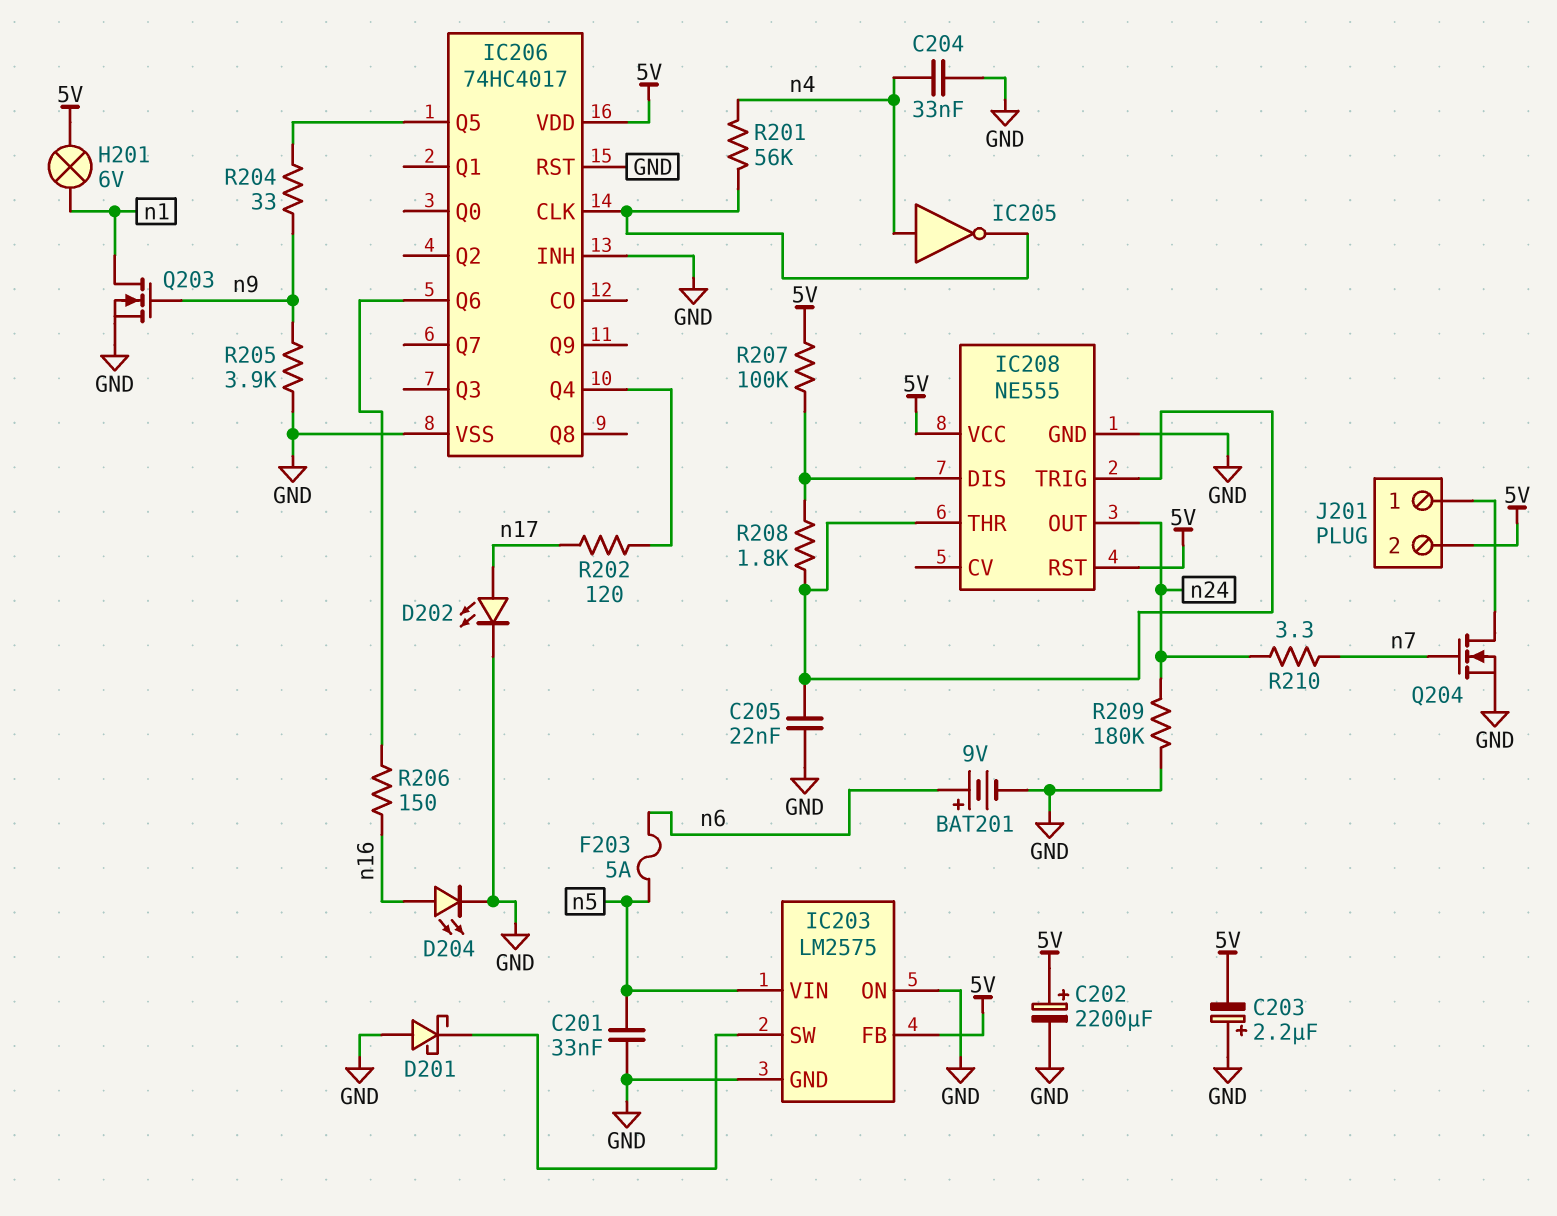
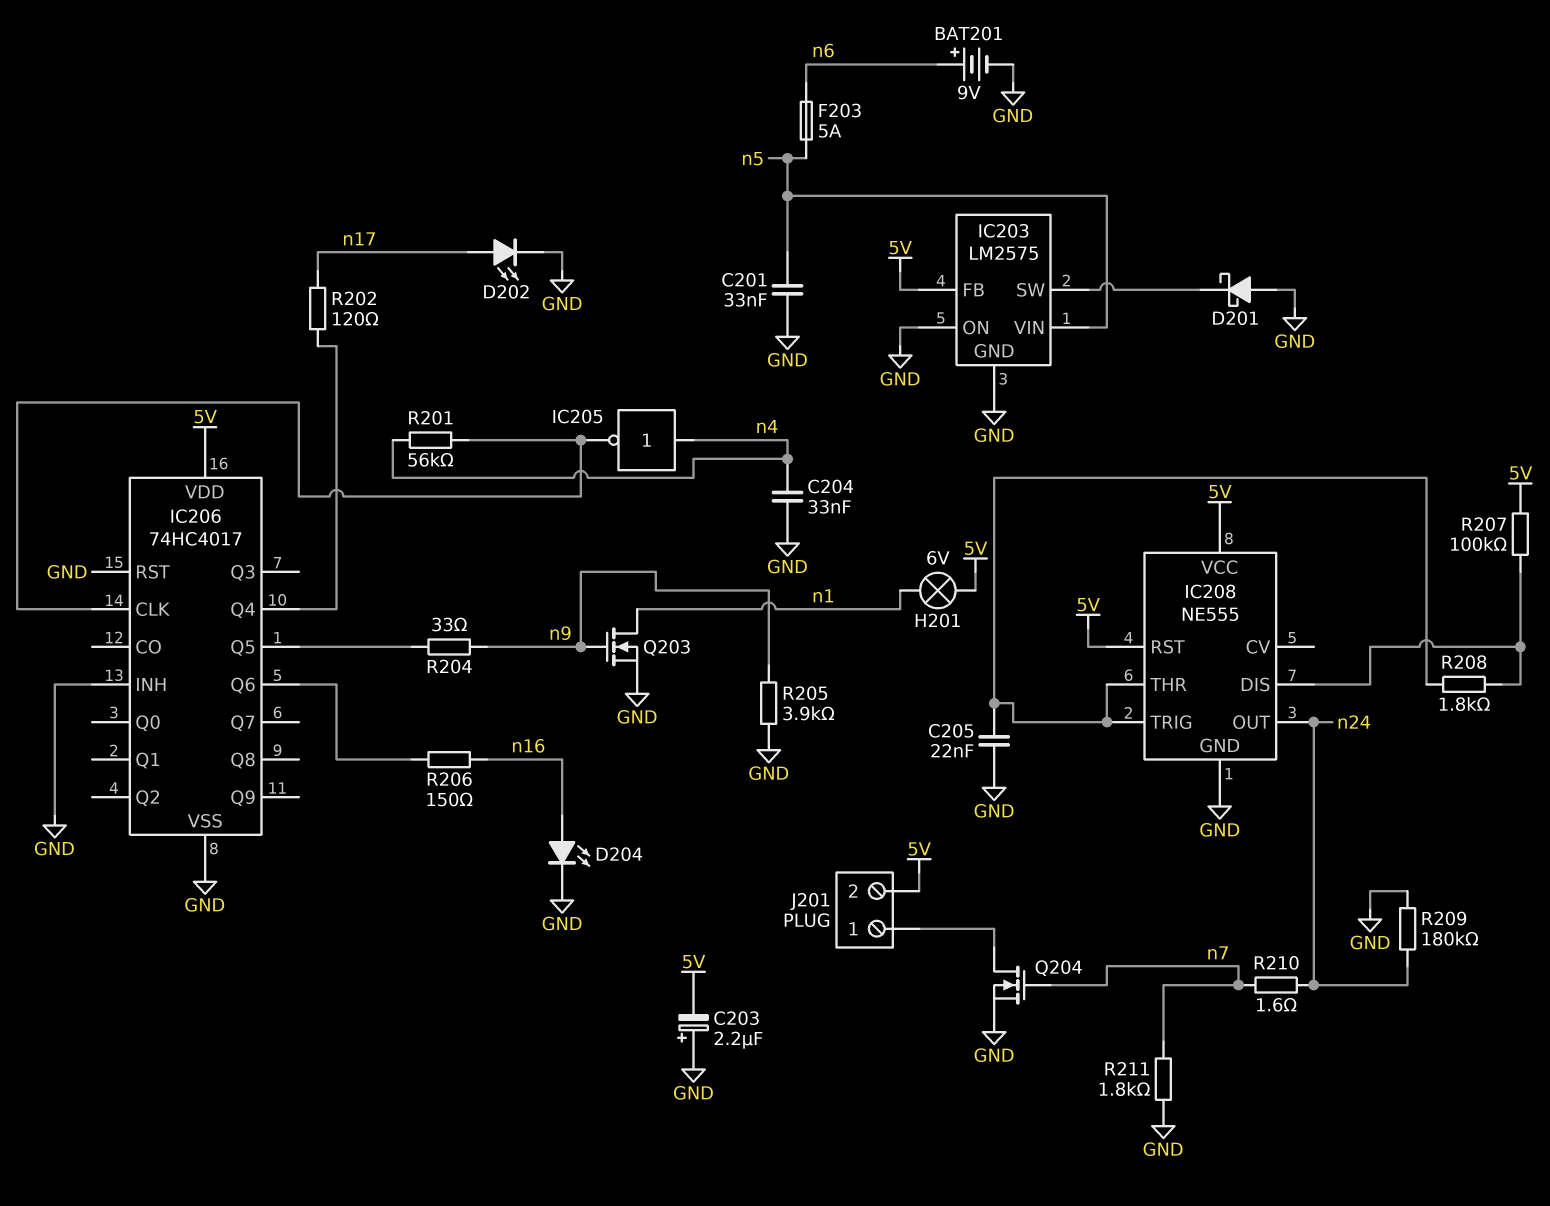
C202: 2200uF (plus 5V, minus GND) -> none
R210: 3.3 (n7, n24) -> 1.6 (n7, n24)
R211: none -> 1.8k (GND, n7)

